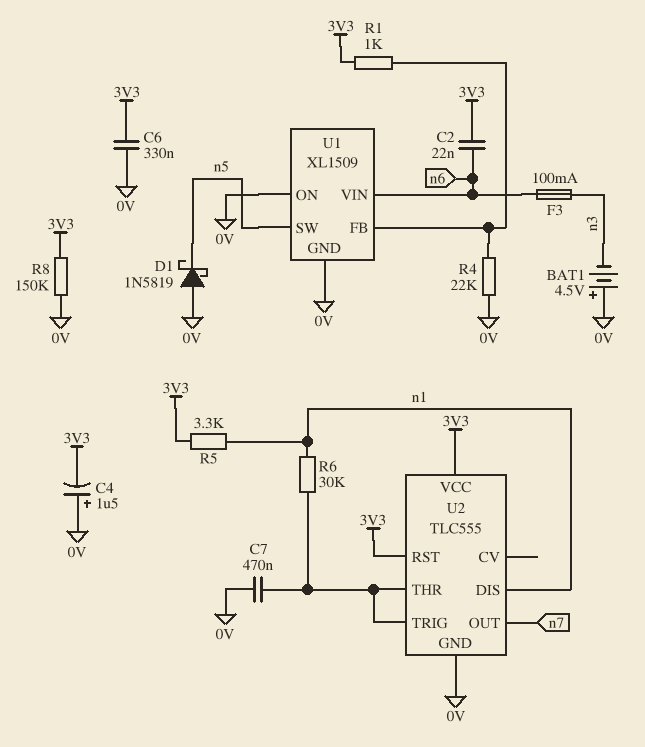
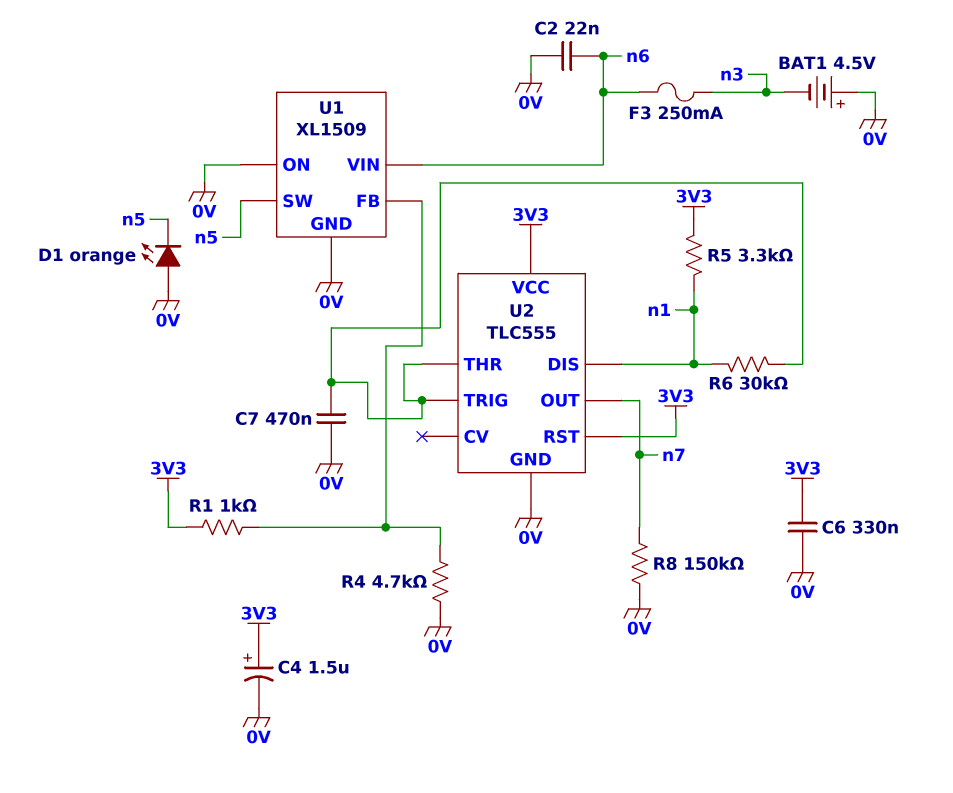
C2: 22nF (3V3, n6) -> 22nF (0V, n6)
C4: 1.5uF (plus 0V, minus 3V3) -> 1.5uF (plus 3V3, minus 0V)
D1: schottky 1N5819 (A 0V, K n5) -> LED orange (A 0V, K n5)
F3: 100mA (n3, n6) -> 250mA (n3, n6)
R4: 22k (0V, U1/FB) -> 4.7k (0V, U1/FB)
R8: 150k (0V, 3V3) -> 150k (0V, n7)

